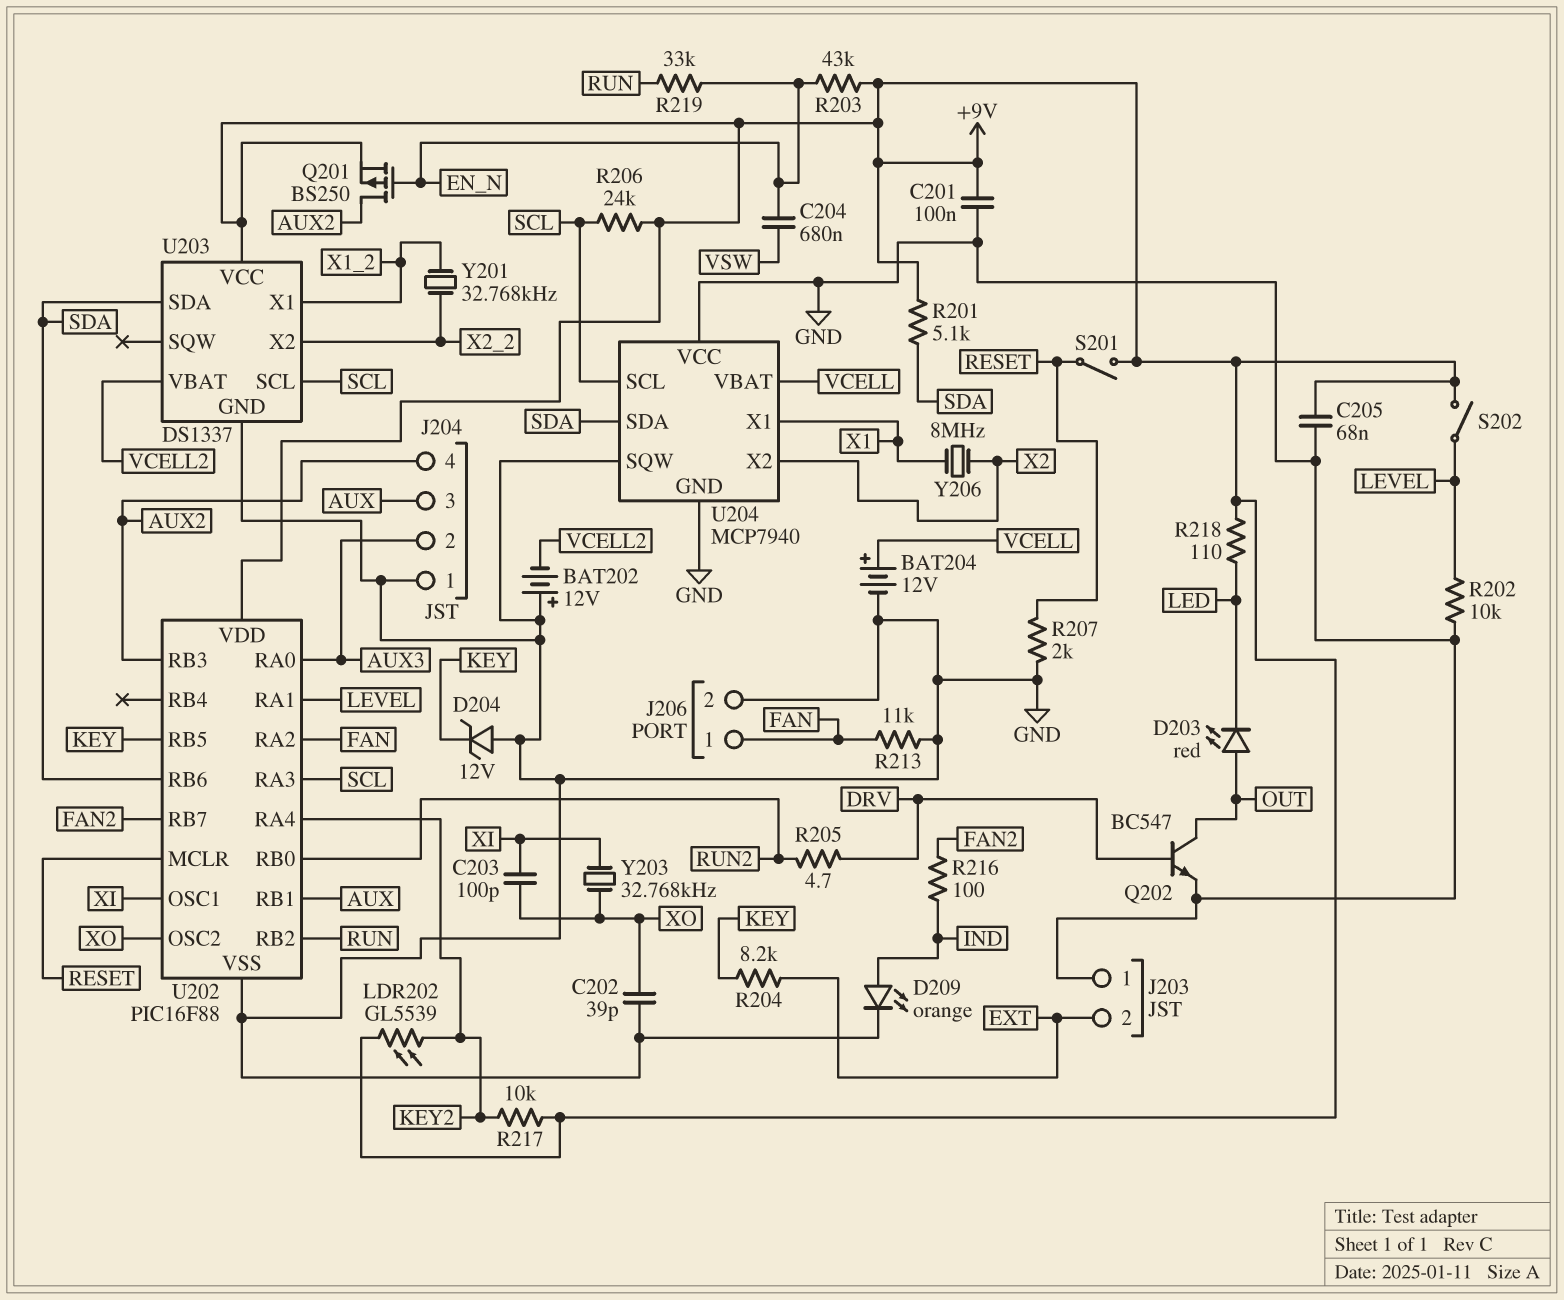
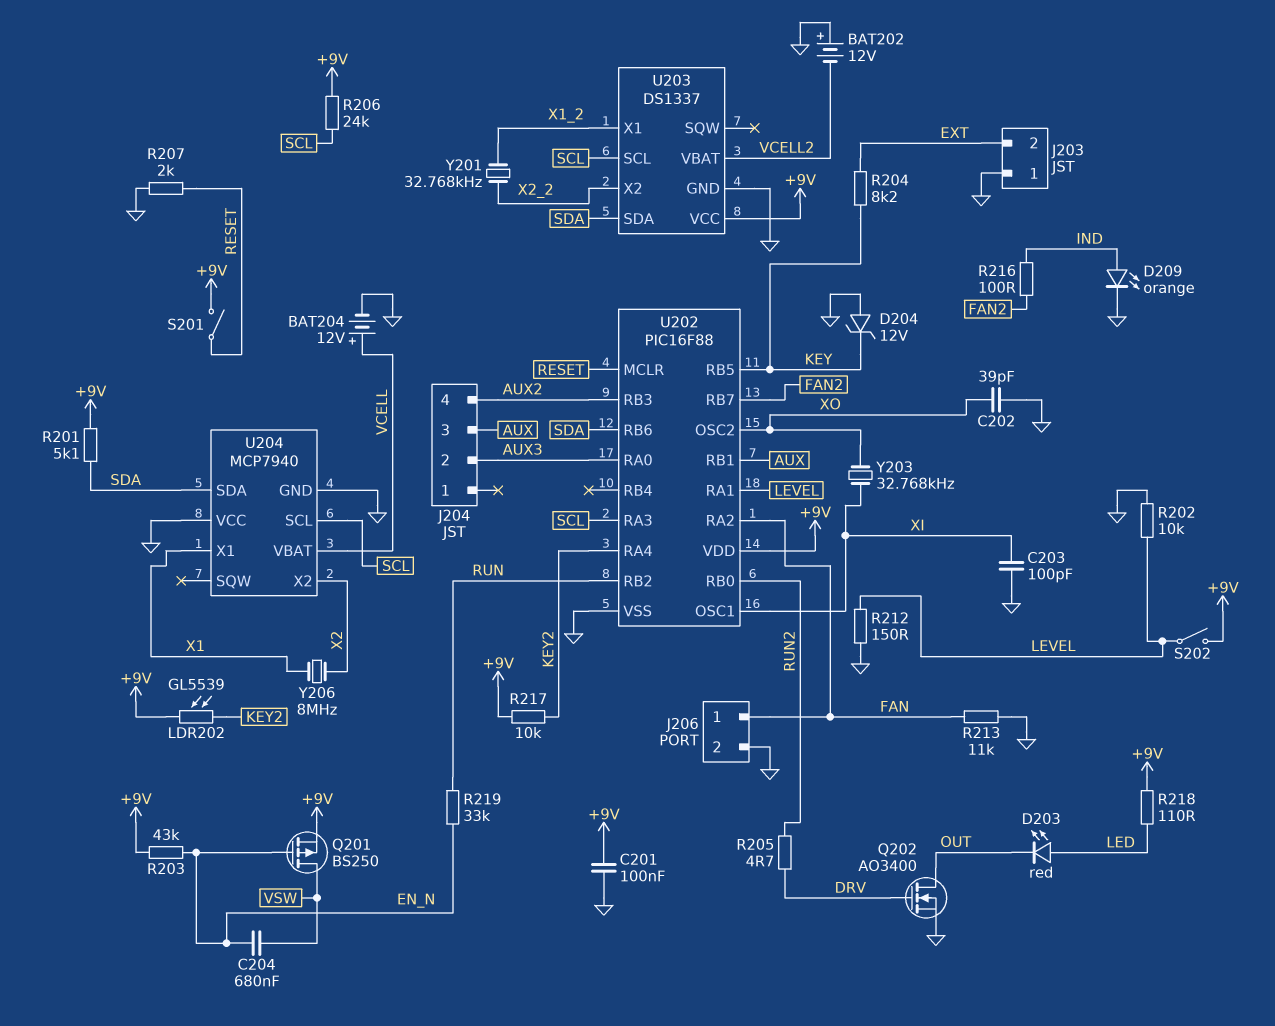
C203: 100pF (XI, XO) -> 100pF (GND, XI)
C205: 68nF (+9V, GND) -> none
D203: LED red (A OUT, K LED) -> LED red (A LED, K OUT)
J204 pin 1: GND -> none
Q201: PMOS BS250 (G EN_N, D AUX2, S +9V) -> PMOS BS250 (G EN_N, D VSW, S +9V)
Q202: NPN BC547 (B DRV, C OUT, E GND) -> NMOS AO3400 (G DRV, D OUT, S GND)
R212: none -> 150 (GND, LEVEL)
U204 pin SQW: GND -> none

